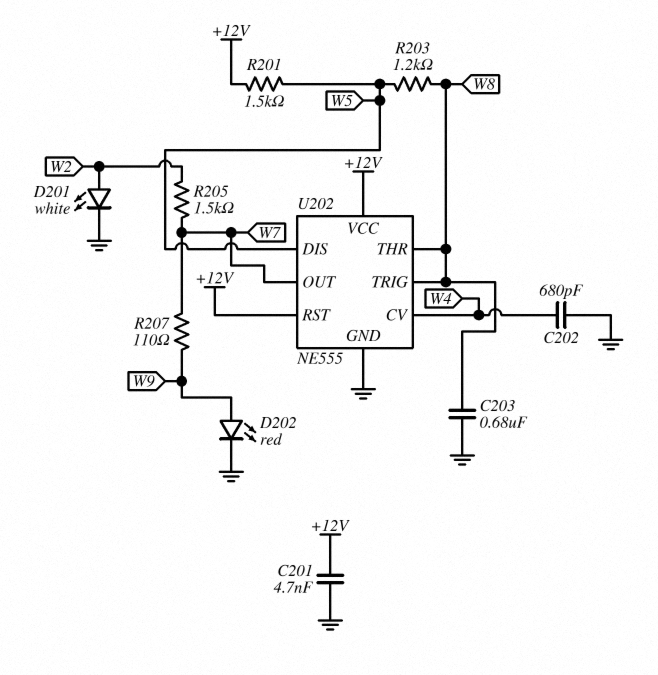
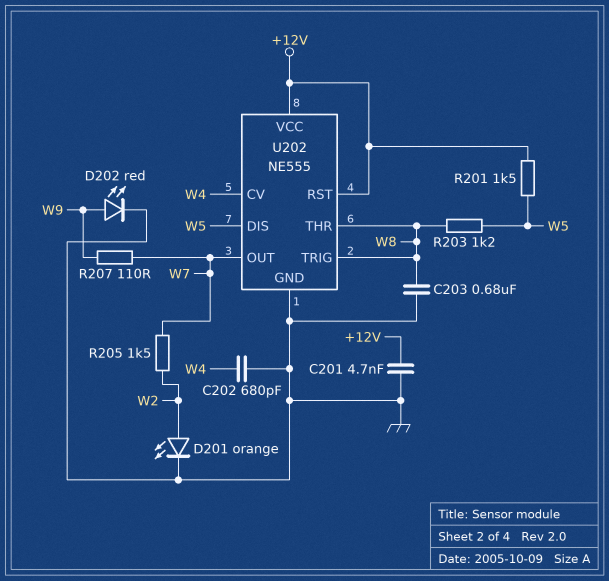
D201: LED white (A W2, K GND) -> LED orange (A W2, K GND)

